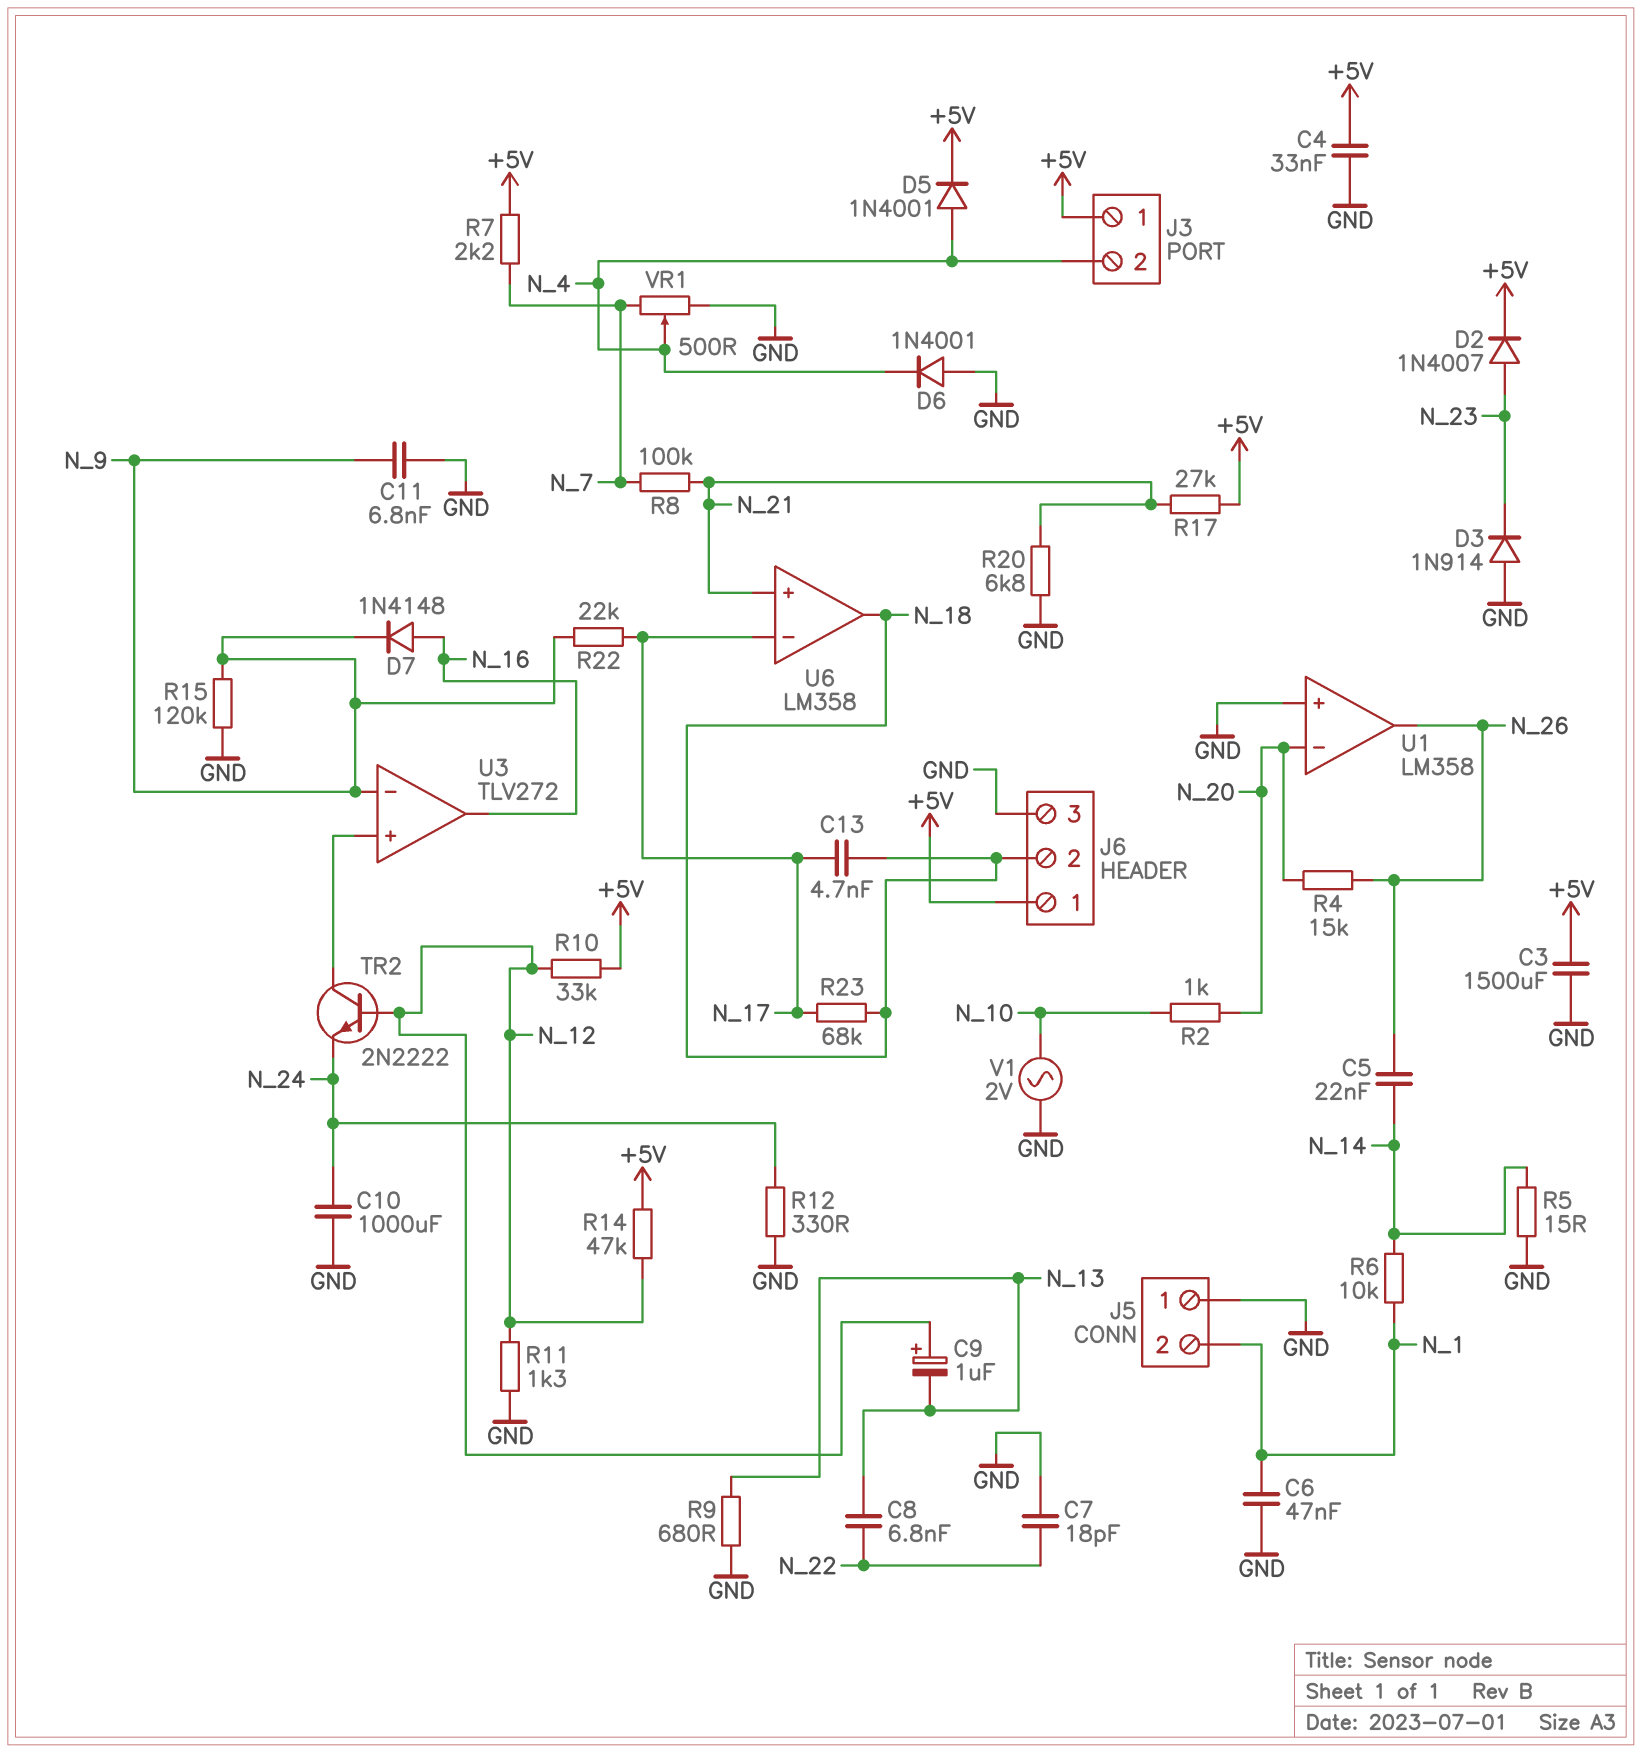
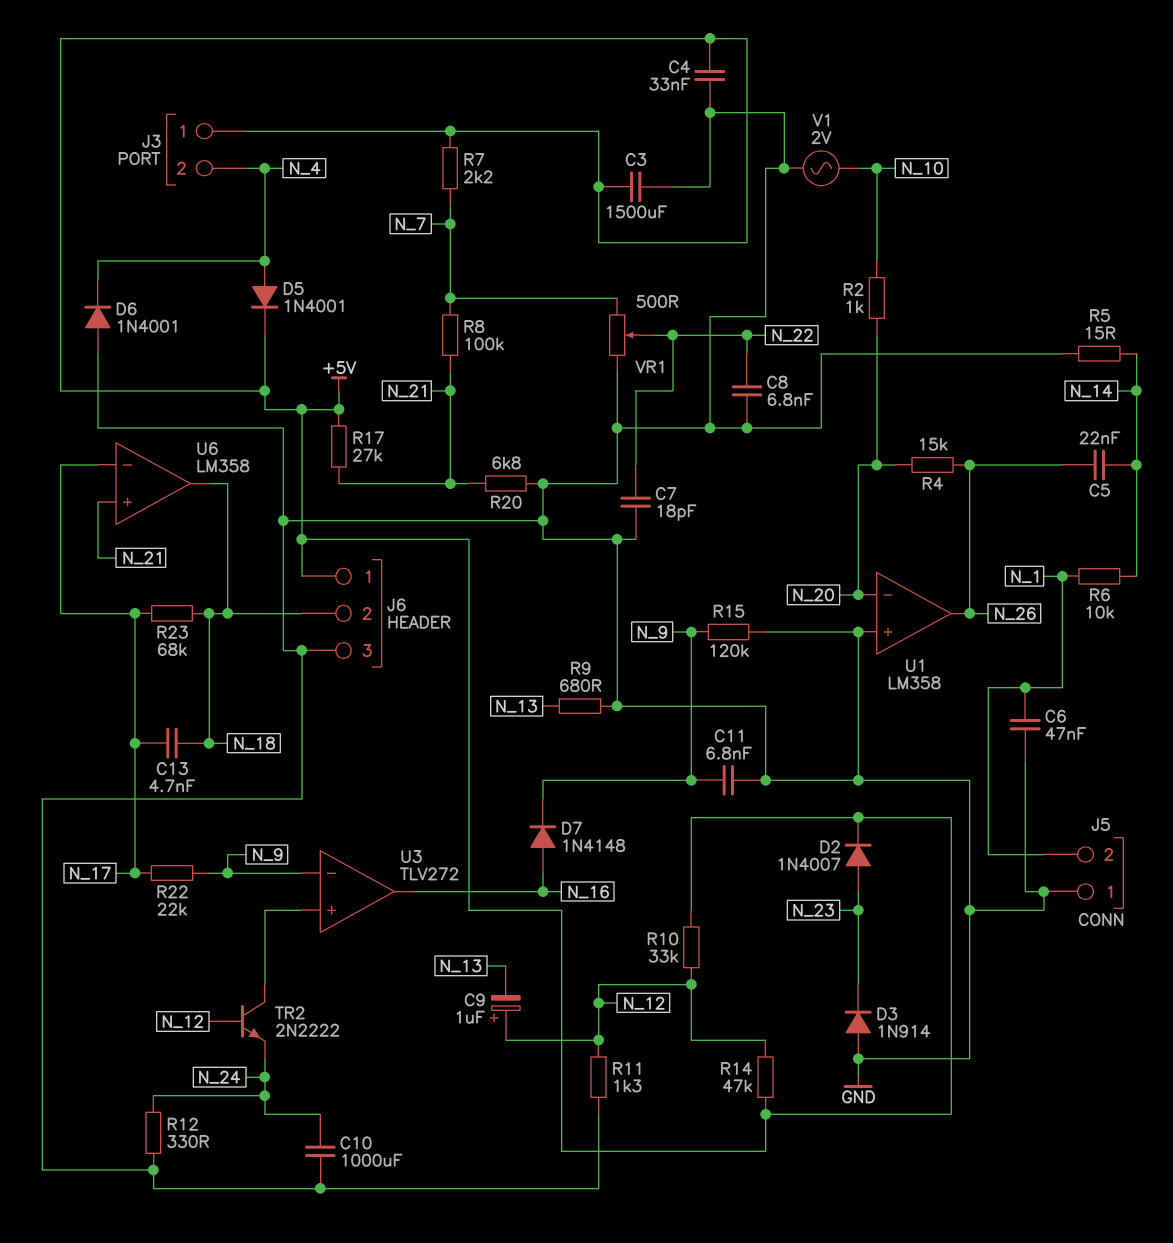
C8: 6.8nF (N_13, N_22) -> 6.8nF (GND, N_22)
VR1: 500 (GND, N_7, wiper N_4) -> 500 (GND, N_7, wiper N_22)

